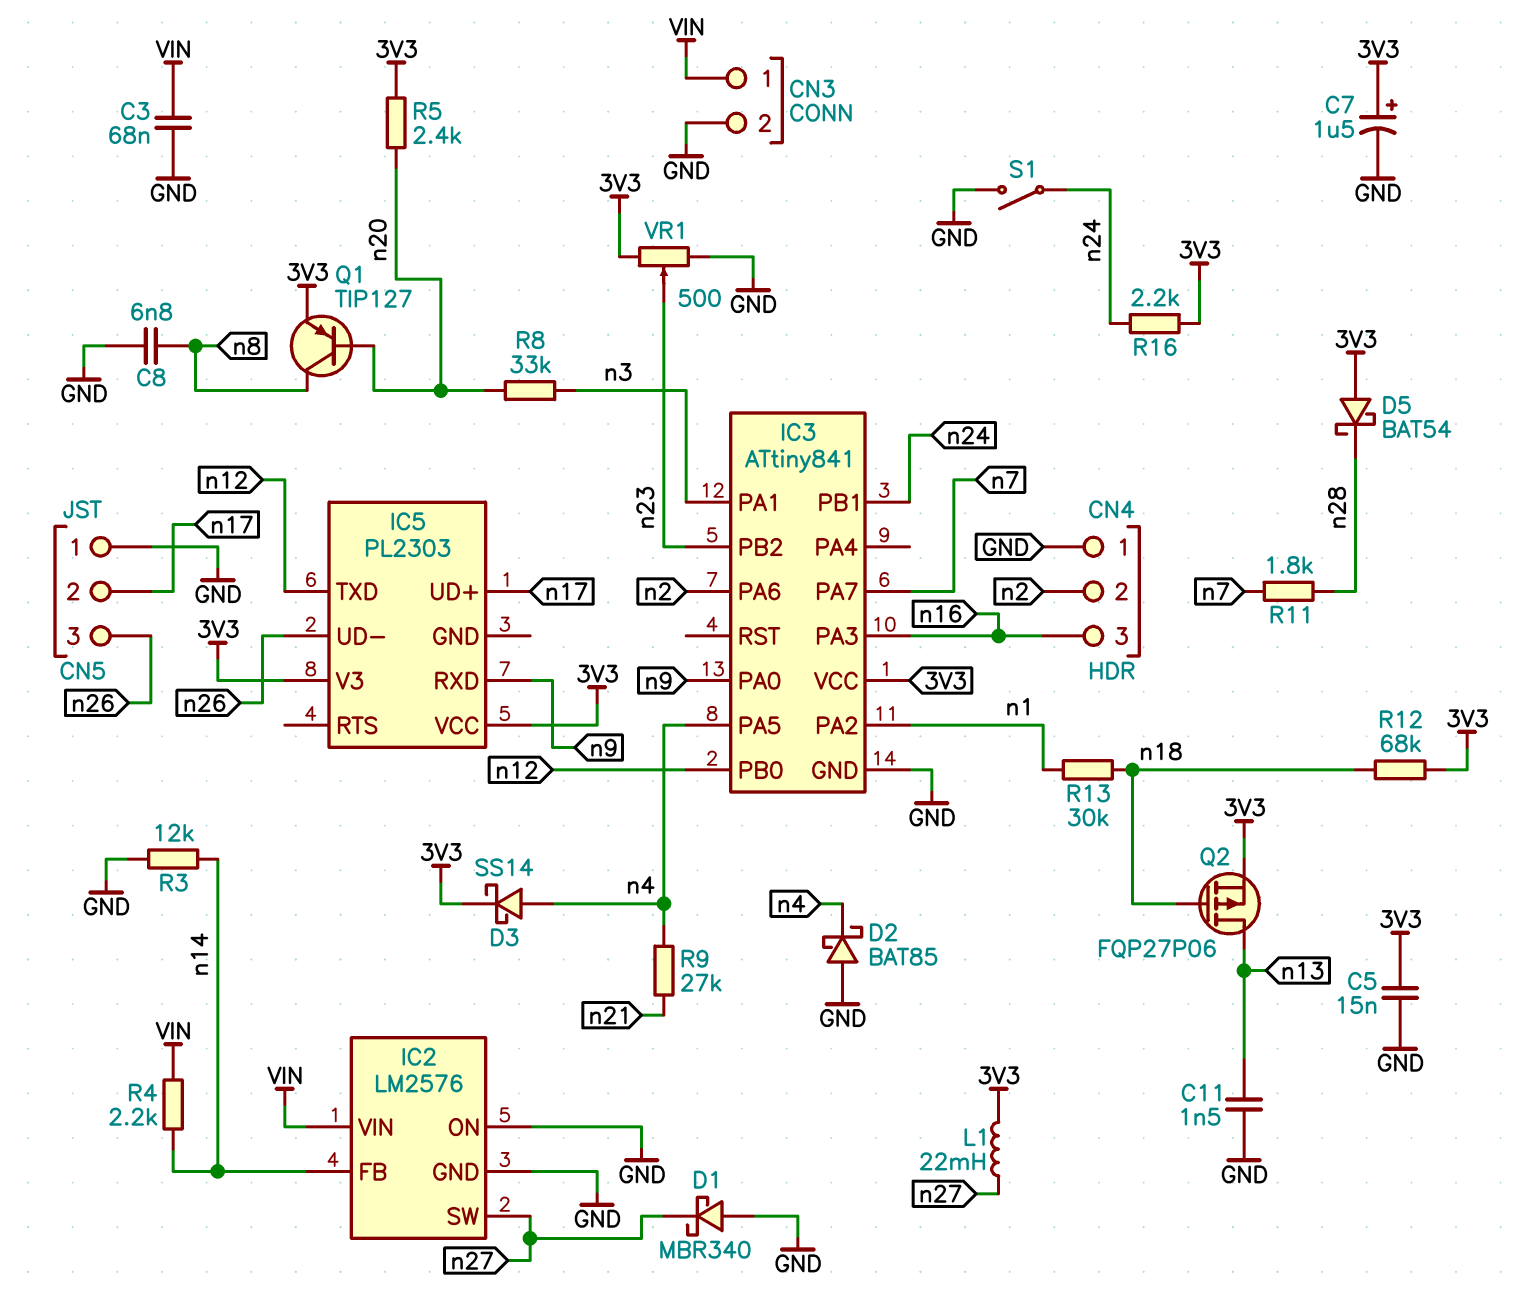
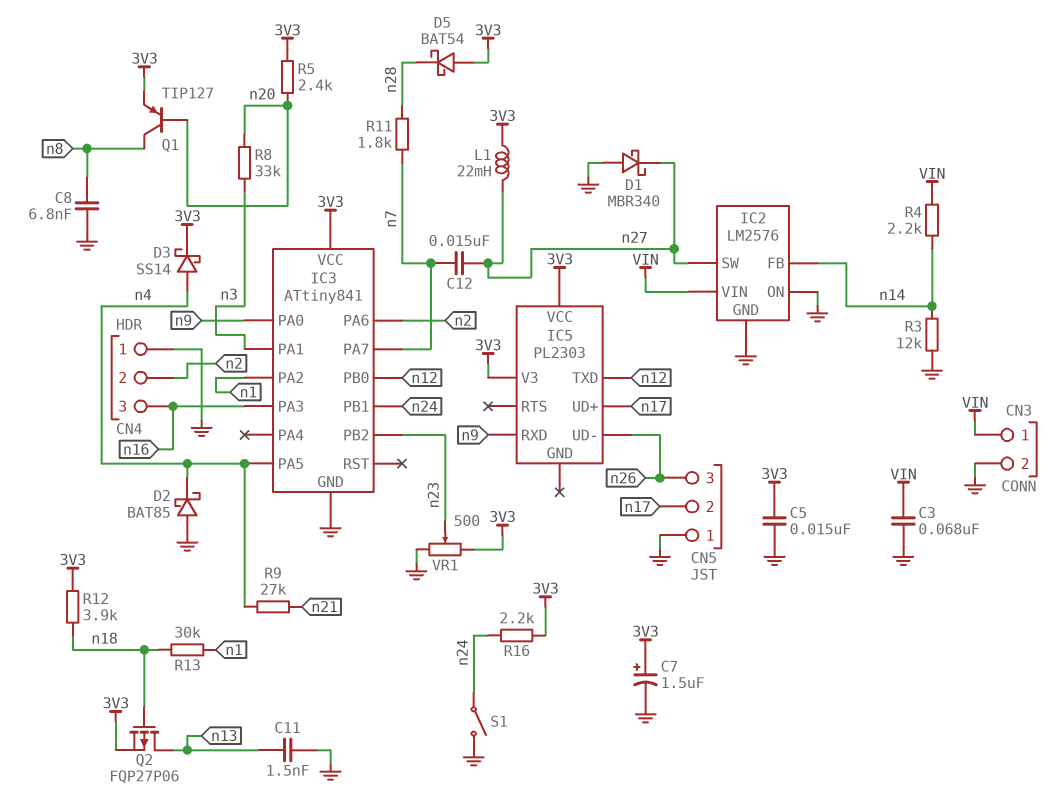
C12: none -> 15nF (n7, n27)
R12: 68k (3V3, n18) -> 3.9k (3V3, n18)

